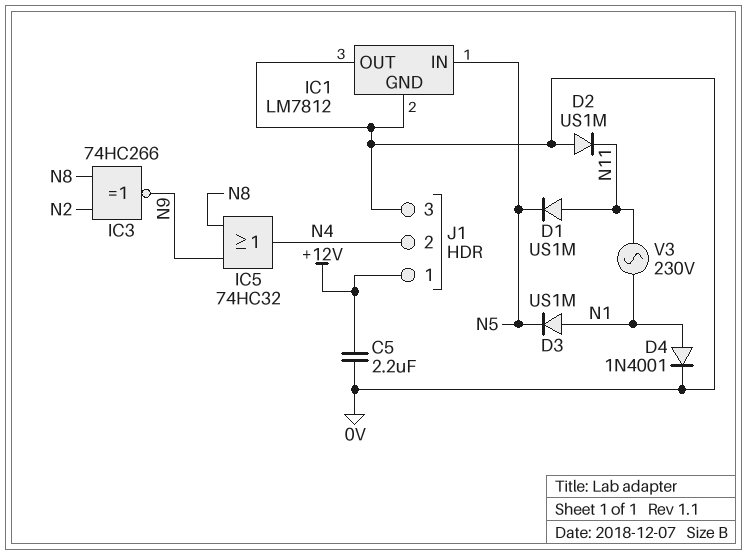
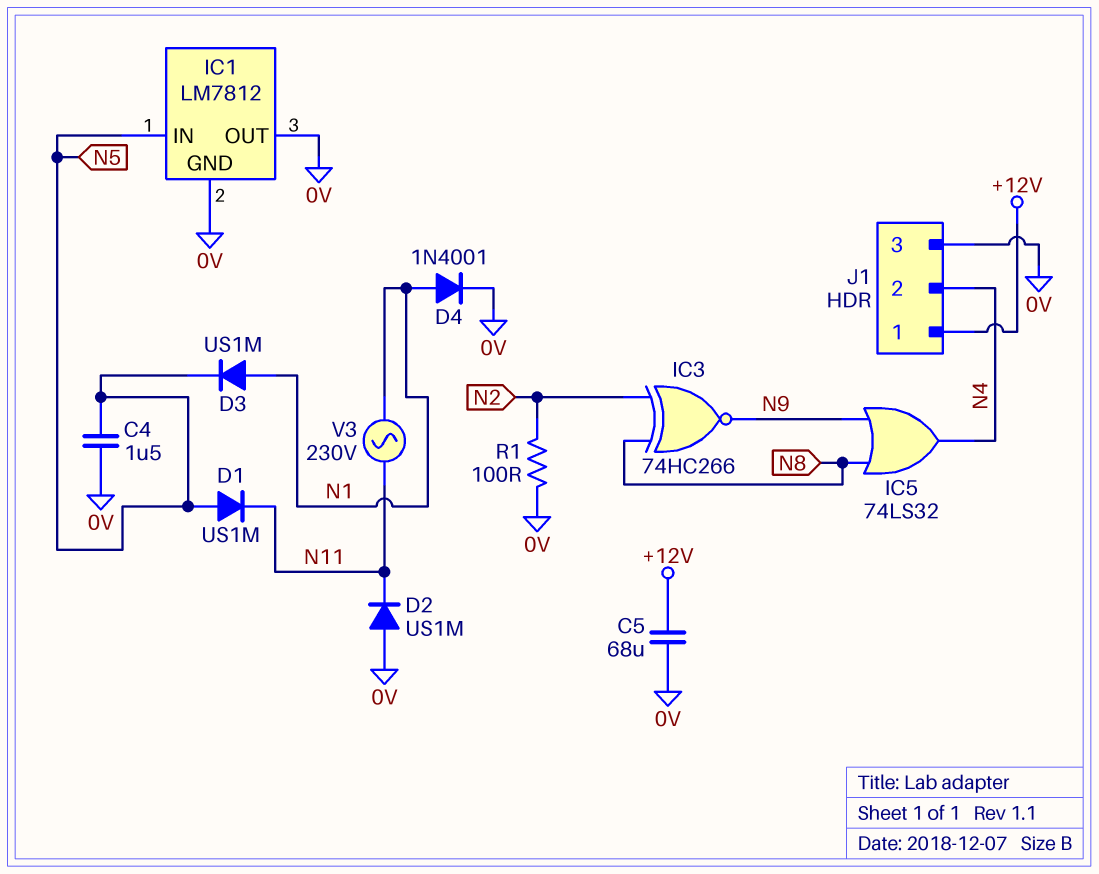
C4: none -> 1.5uF (0V, N5)
C5: 2.2uF (+12V, 0V) -> 68uF (+12V, 0V)
D1: diode US1M (A N11, K N5) -> diode US1M (A N5, K N11)
IC5: OR 74HC32 (in N8, in N9, out N4) -> OR 74LS32 (in N8, in N9, out N4)
R1: none -> 100 (0V, N2)

